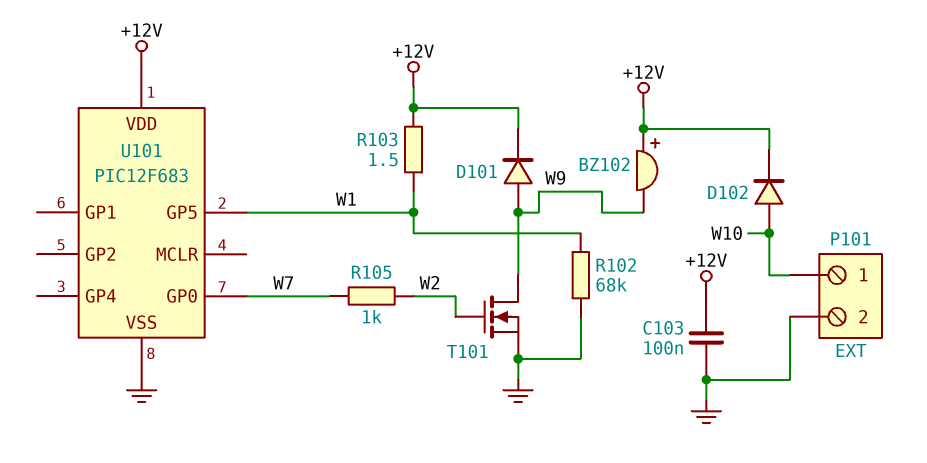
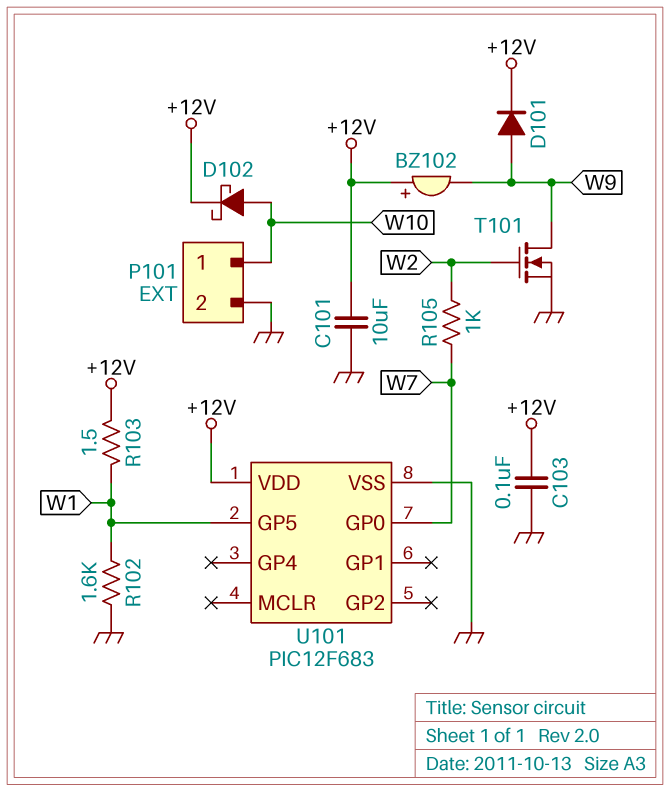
C101: none -> 10uF (+12V, GND)
D102: diode (A W10, K +12V) -> schottky (A W10, K +12V)
R102: 68k (GND, W1) -> 1.6k (GND, W1)

